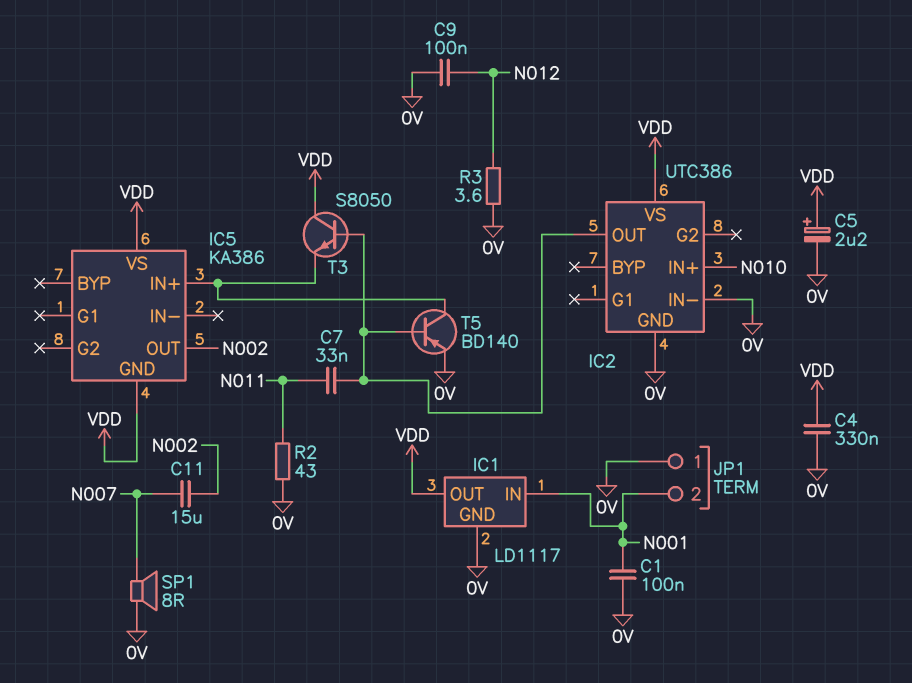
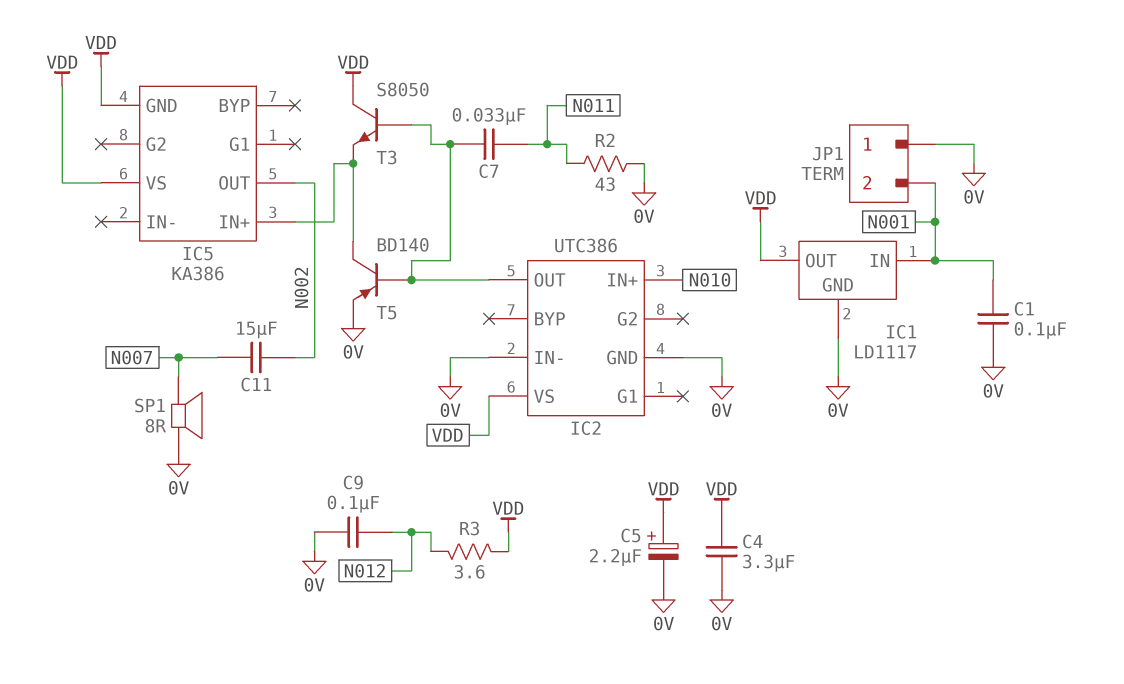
C4: 330nF (0V, VDD) -> 3.3uF (0V, VDD)
R3: 3.6 (0V, N012) -> 3.6 (N012, VDD)

